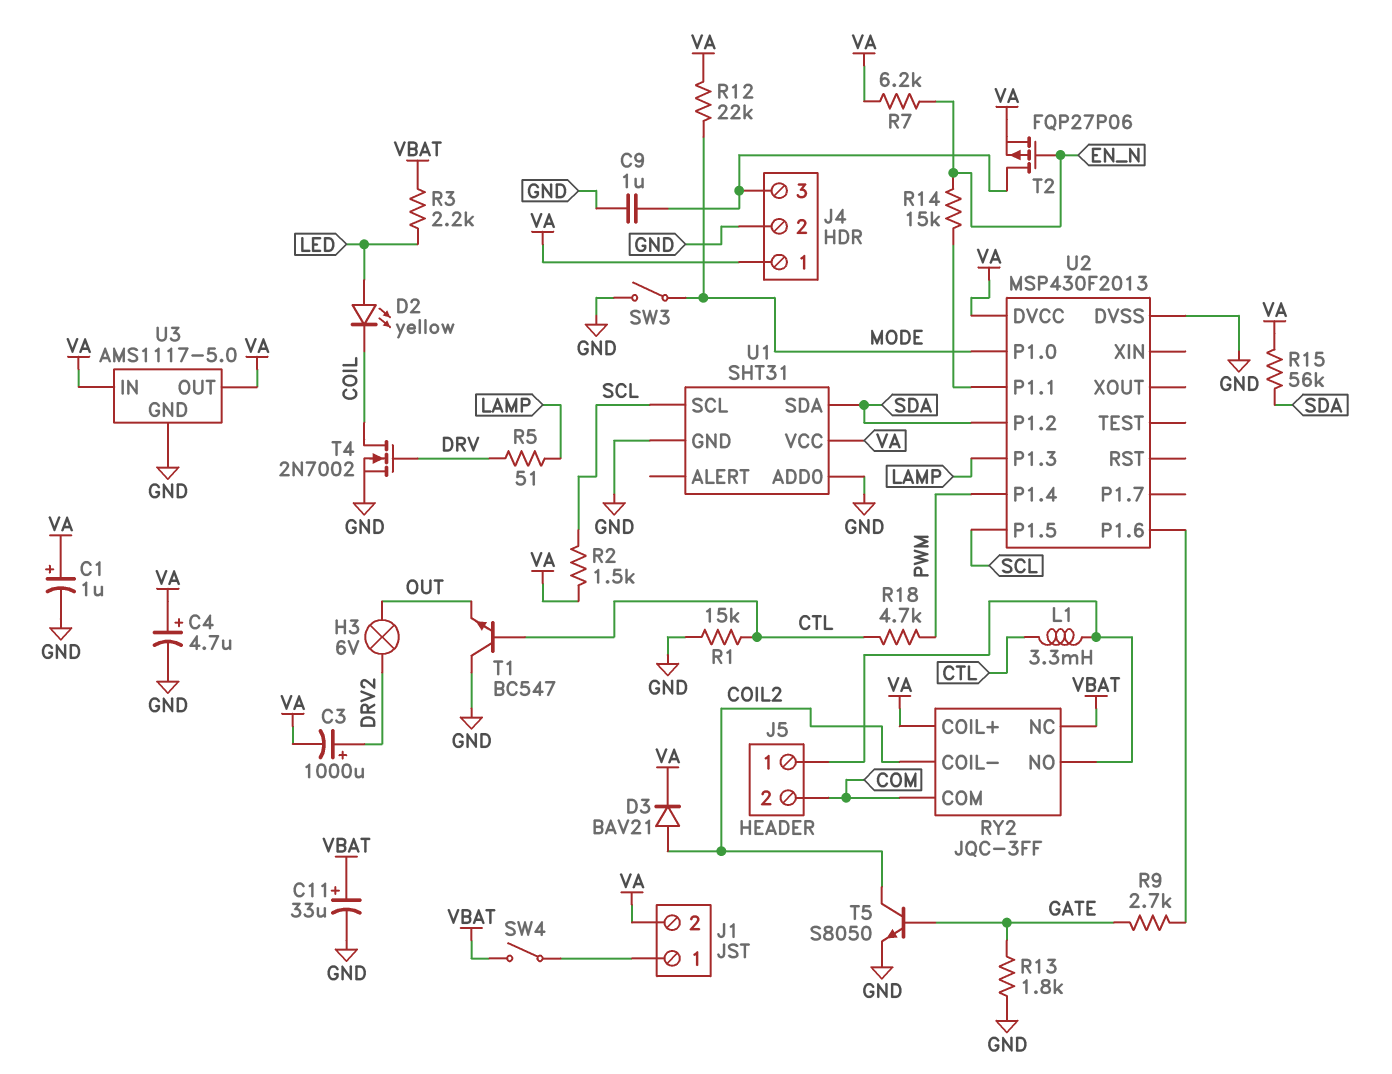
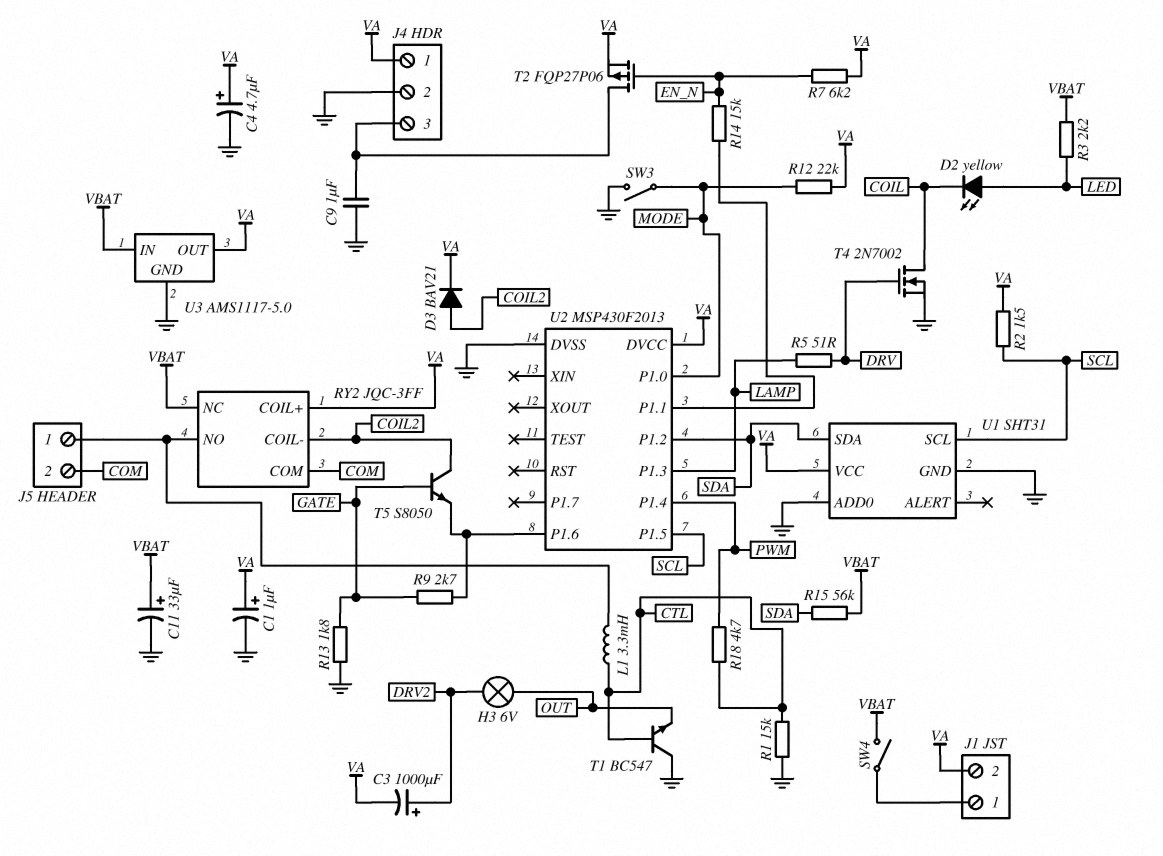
R15: 56k (SDA, VA) -> 56k (SDA, VBAT)
T5: NPN S8050 (B GATE, C COIL2, E GND) -> NPN S8050 (B GATE, C COIL2, E U2/P1.6)
U3 pin IN: VA -> VBAT

